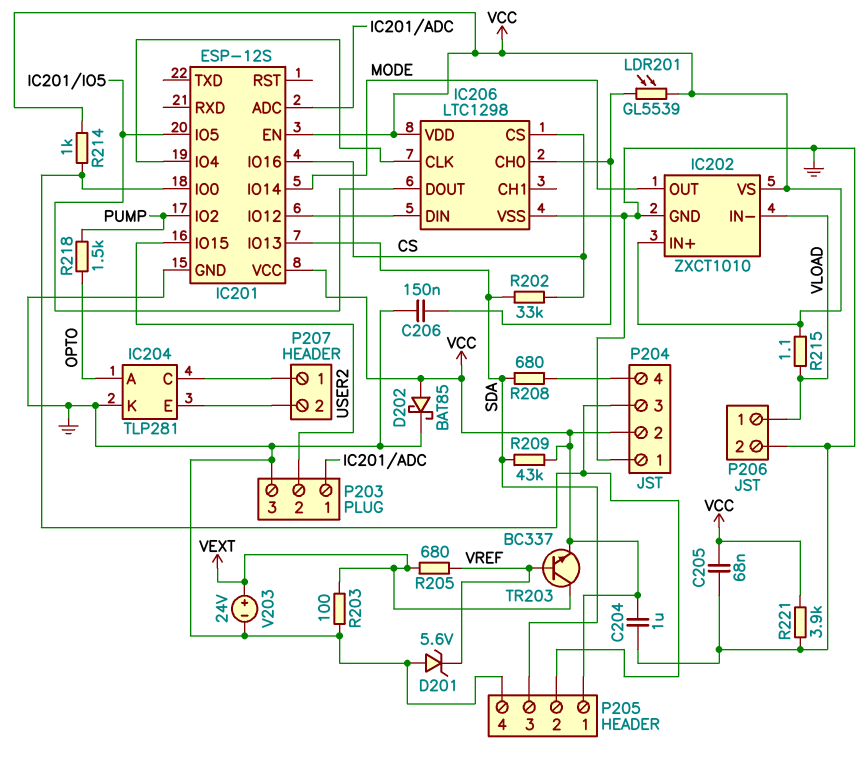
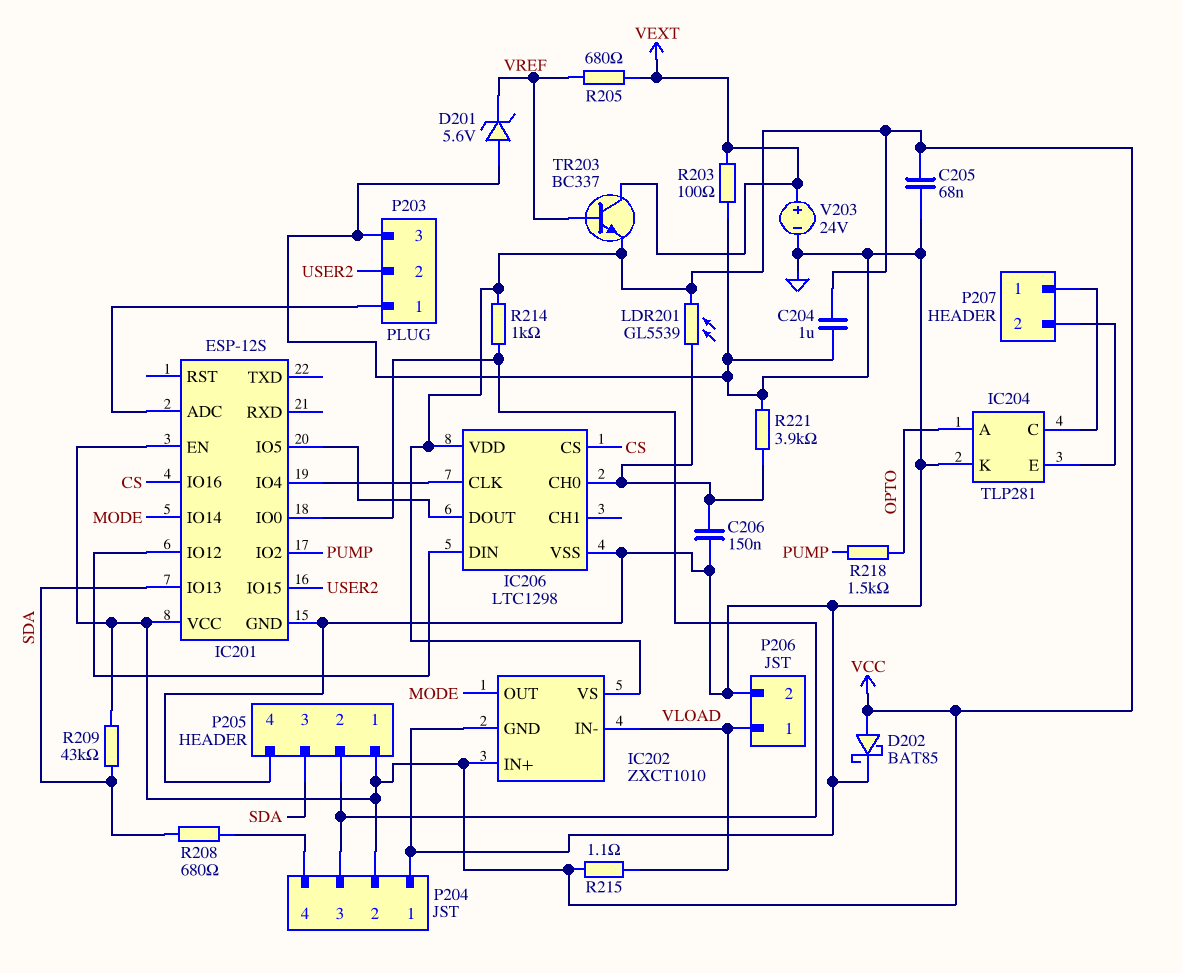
R202: 33k (CS, SDA) -> none
R221: 3.9k (GND, VCC) -> 3.9k (GND, IC206/CH0)

